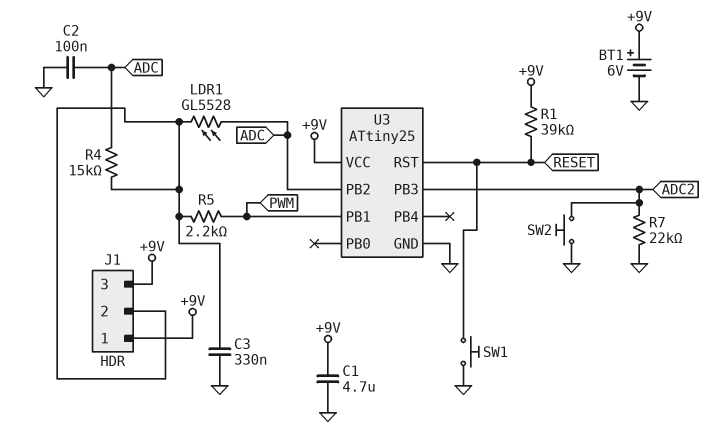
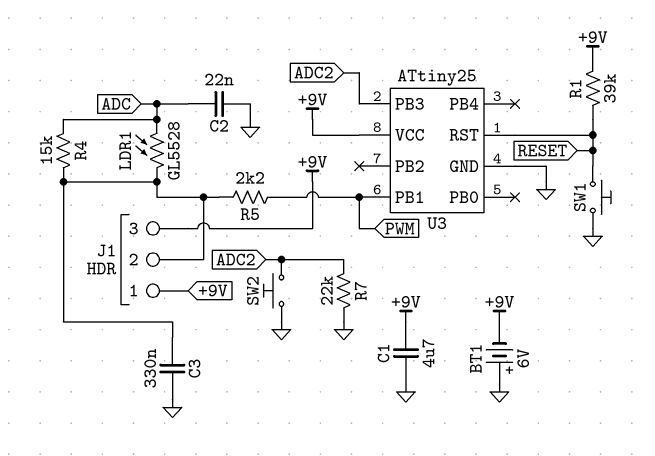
BT1: 6V (plus +9V, minus GND) -> 6V (plus GND, minus +9V)
C2: 100nF (ADC, GND) -> 22nF (ADC, GND)
U3 pin PB2: ADC -> none

